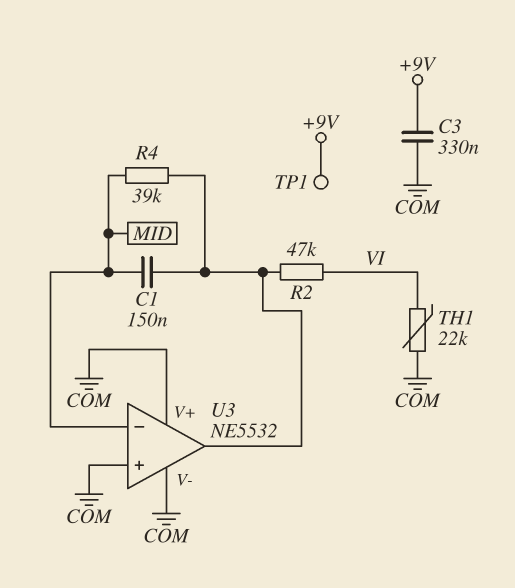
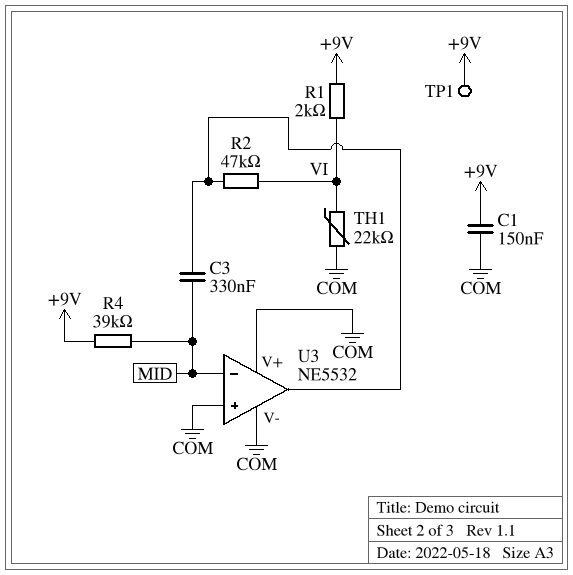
C1: 150nF (MID, U3/out) -> 150nF (+9V, COM)
C3: 330nF (+9V, COM) -> 330nF (MID, U3/out)
R1: none -> 2k (+9V, VI)
R4: 39k (MID, U3/out) -> 39k (+9V, MID)

